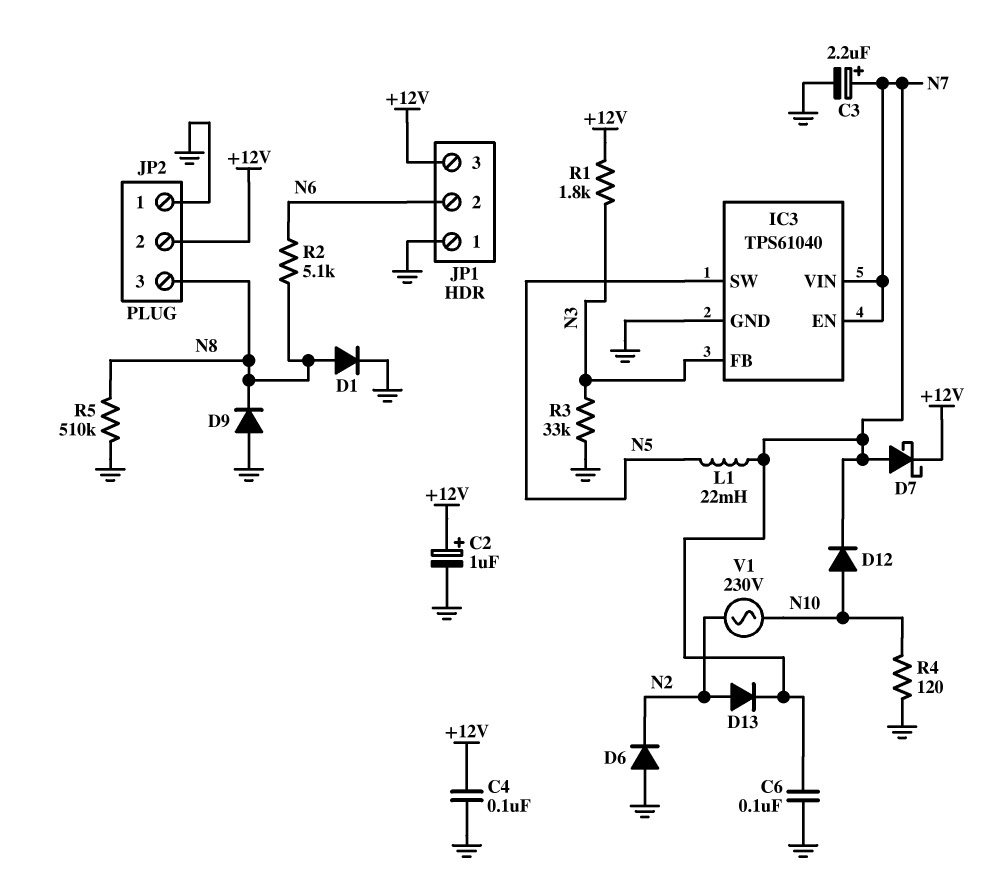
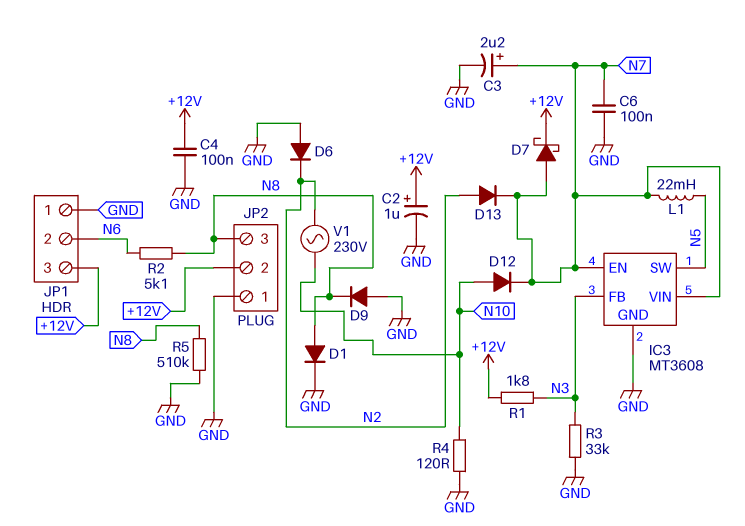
IC3: TPS61040 -> MT3608

